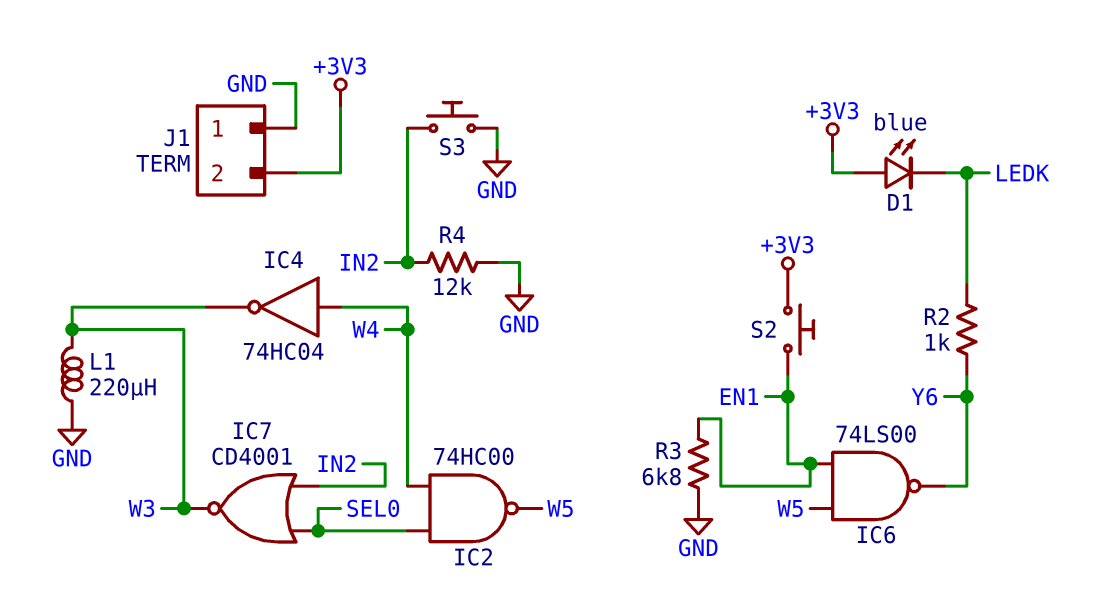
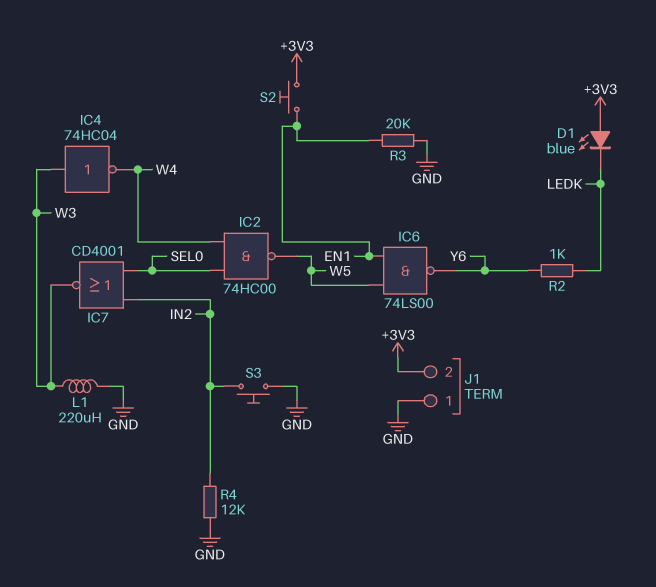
IC4: NOT 74HC04 (in W4, out W3) -> NOT 74HC04 (in W3, out W4)
R3: 6.8k (EN1, GND) -> 20k (EN1, GND)

